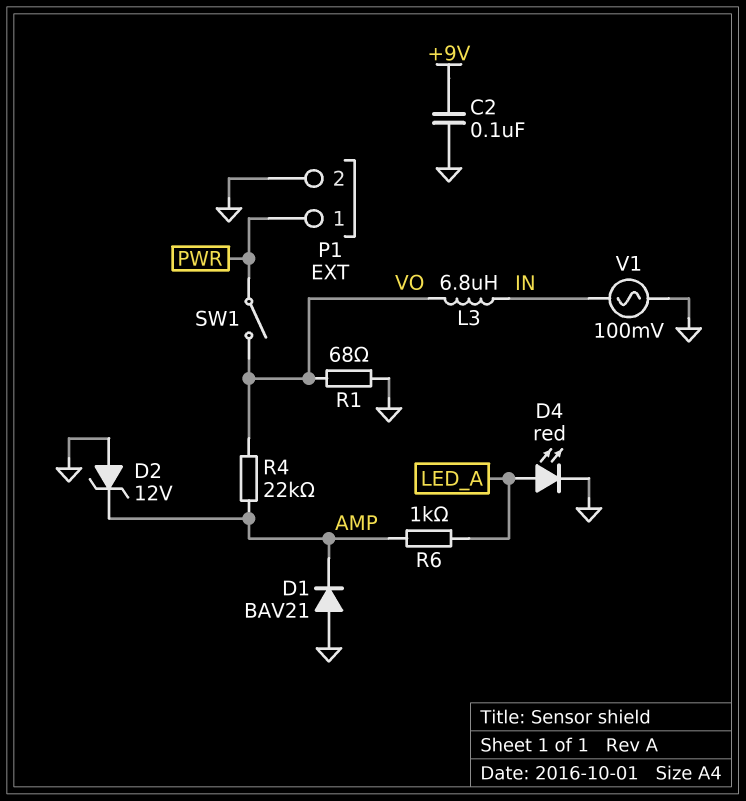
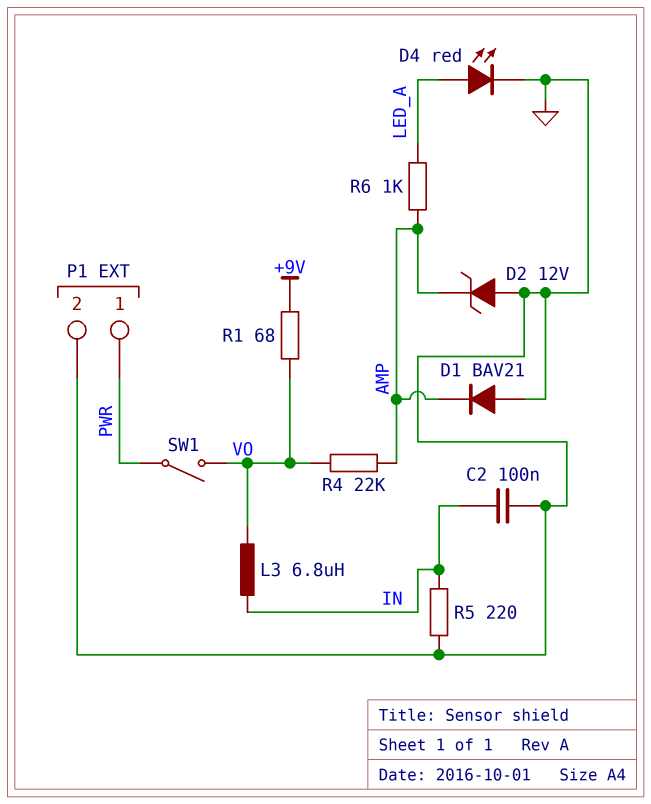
C2: 100nF (+9V, GND) -> 100nF (GND, IN)
R1: 68 (GND, VO) -> 68 (+9V, VO)
R5: none -> 220 (GND, IN)
V1: AC 100mV (GND, IN) -> none

